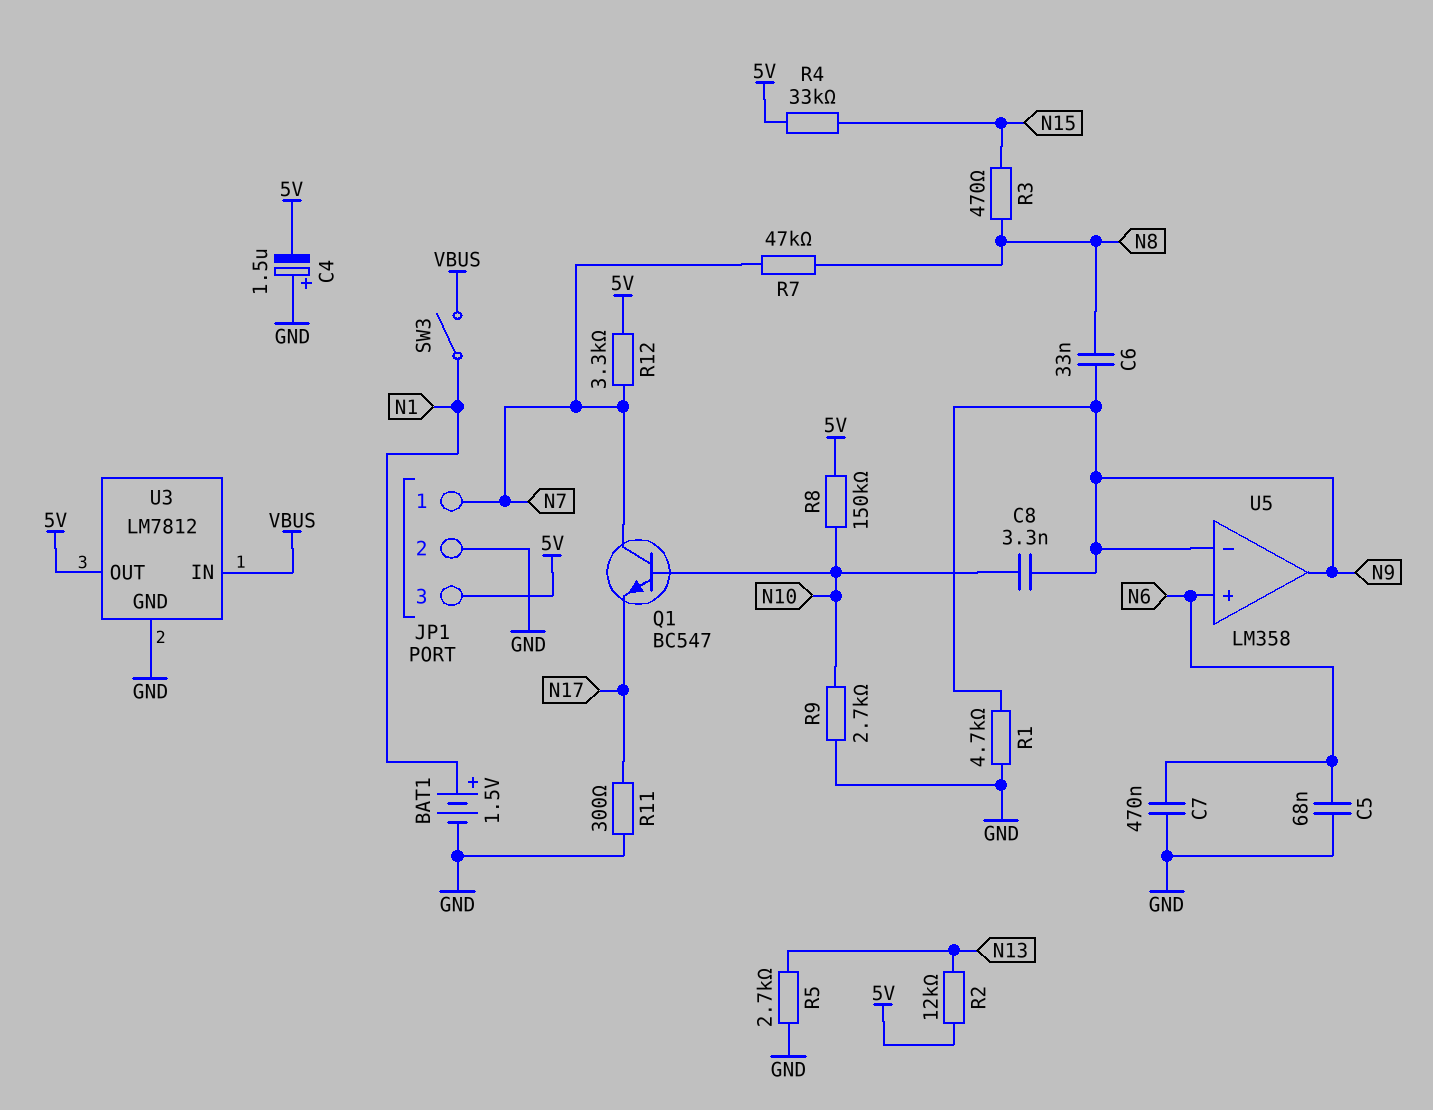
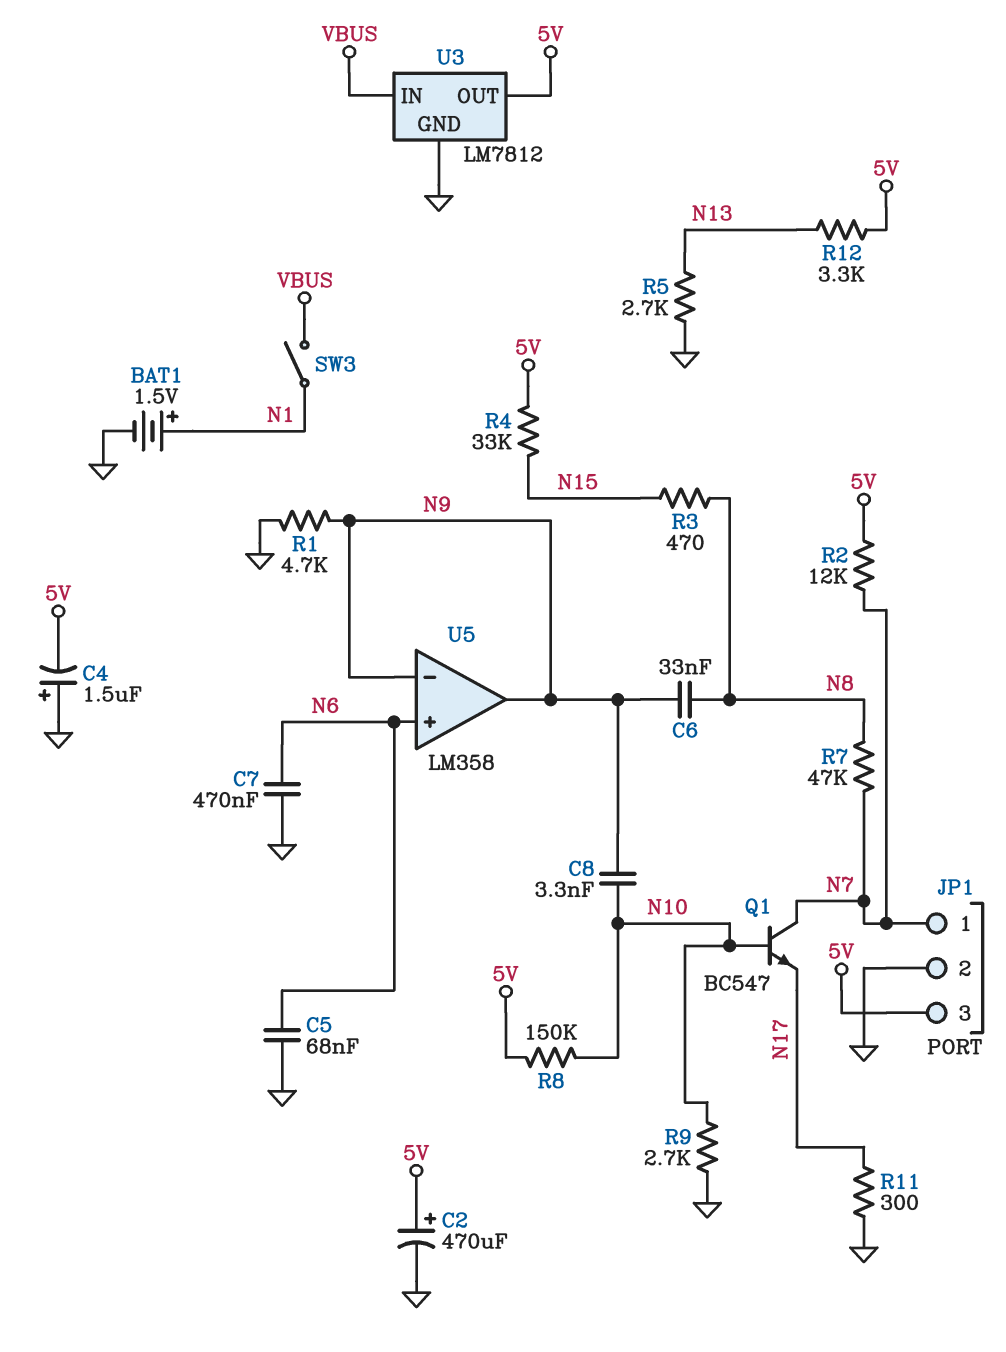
C2: none -> 470uF (plus 5V, minus GND)
R2: 12k (5V, N13) -> 12k (5V, N7)
R12: 3.3k (5V, N7) -> 3.3k (5V, N13)

